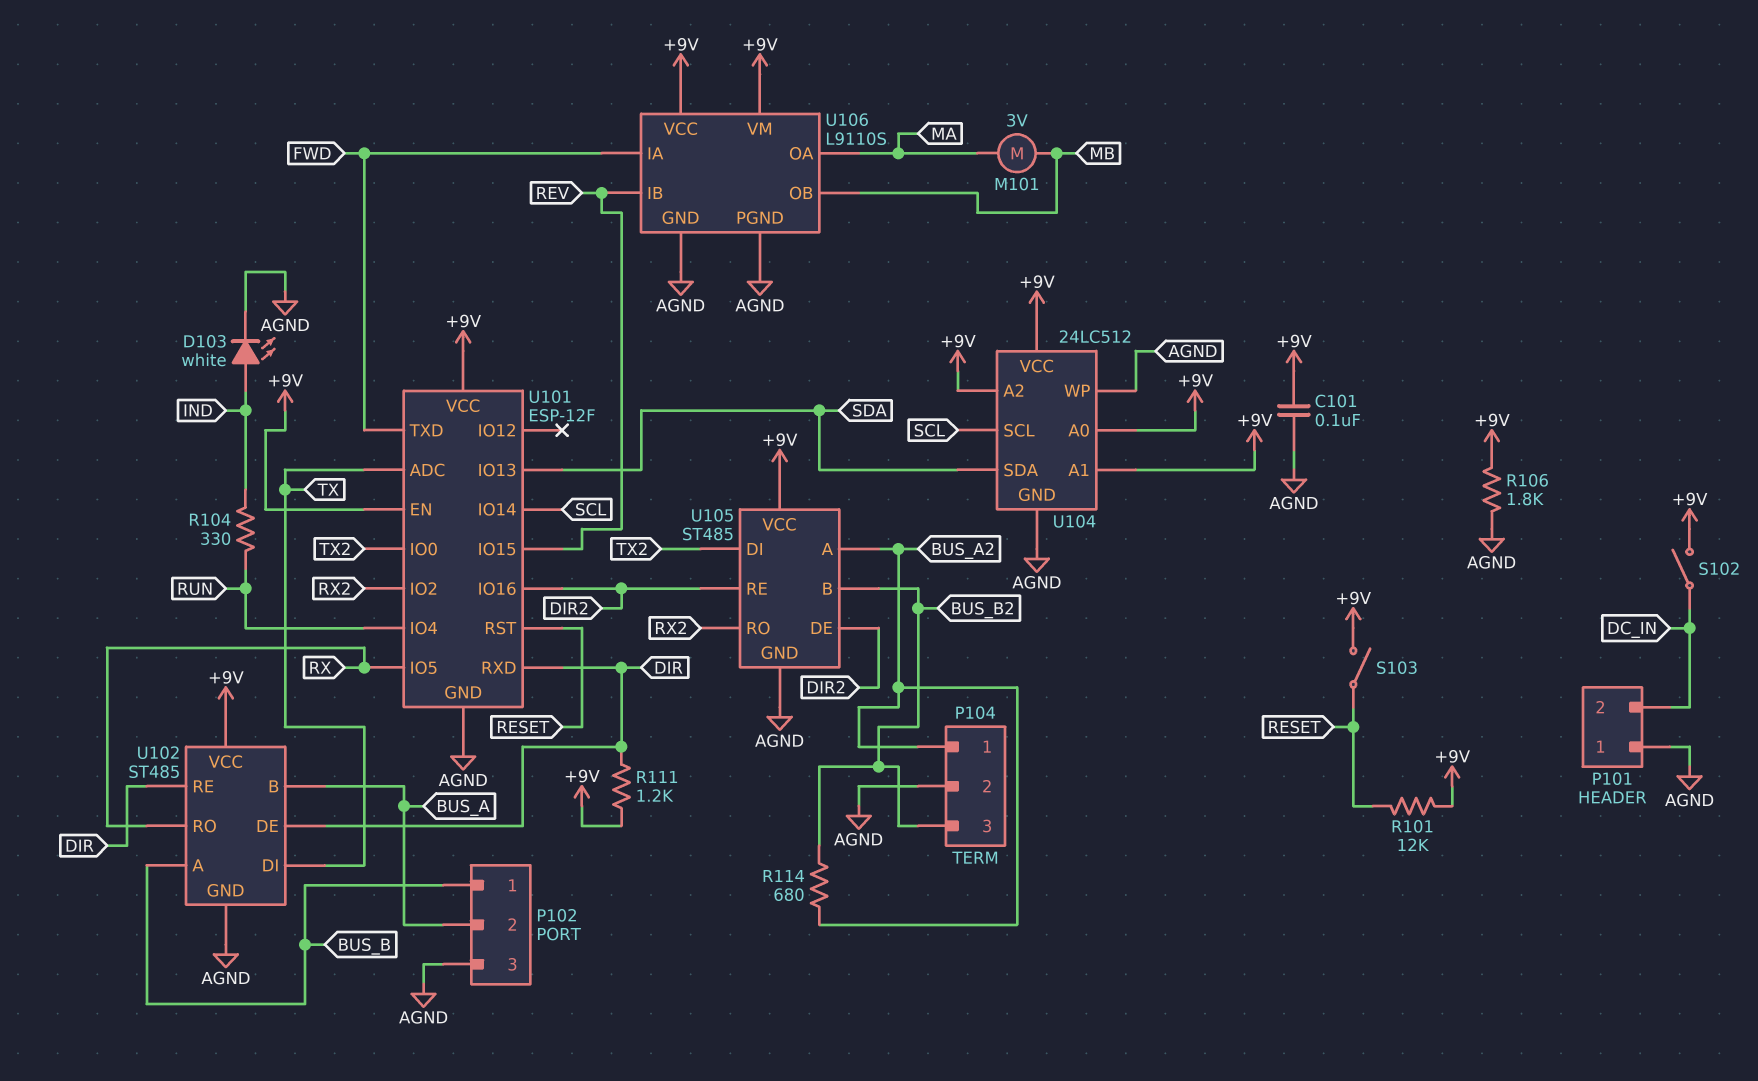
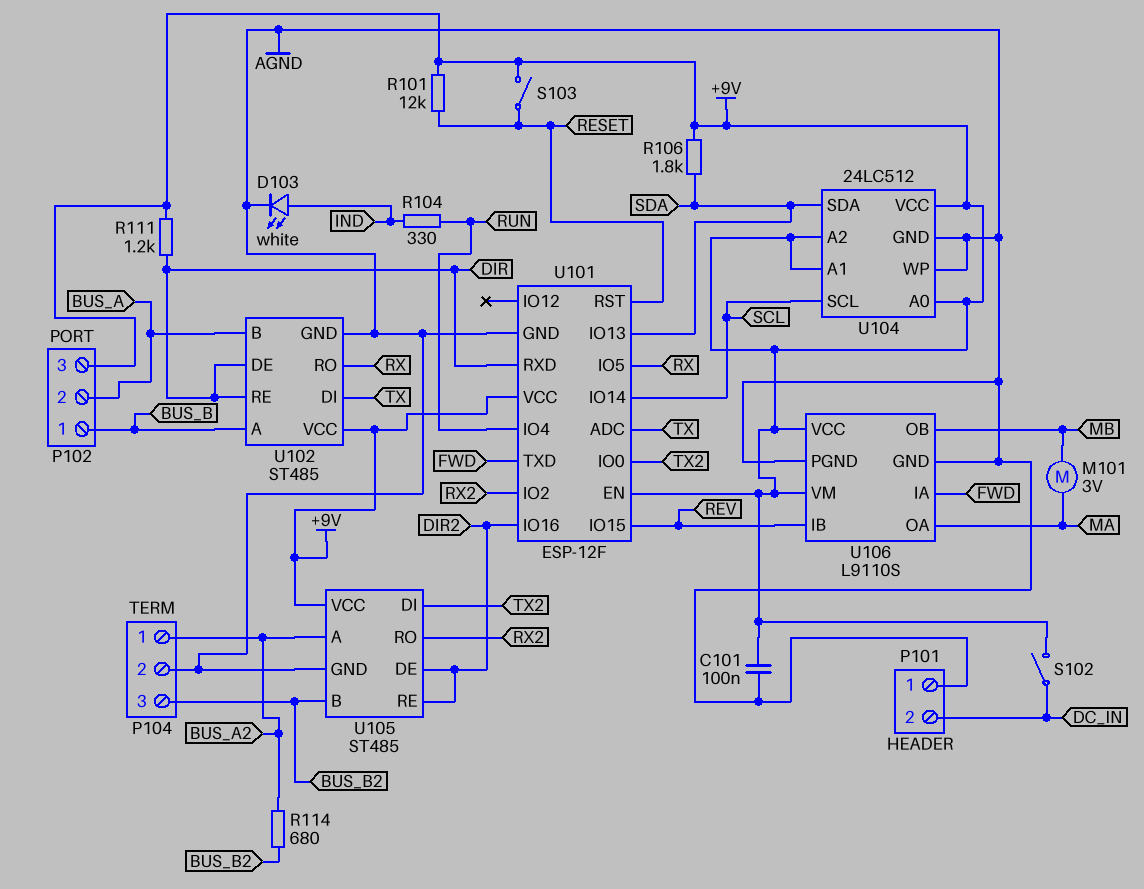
P102 pin 3: AGND -> +9V
R106: 1.8k (+9V, AGND) -> 1.8k (+9V, SDA)

